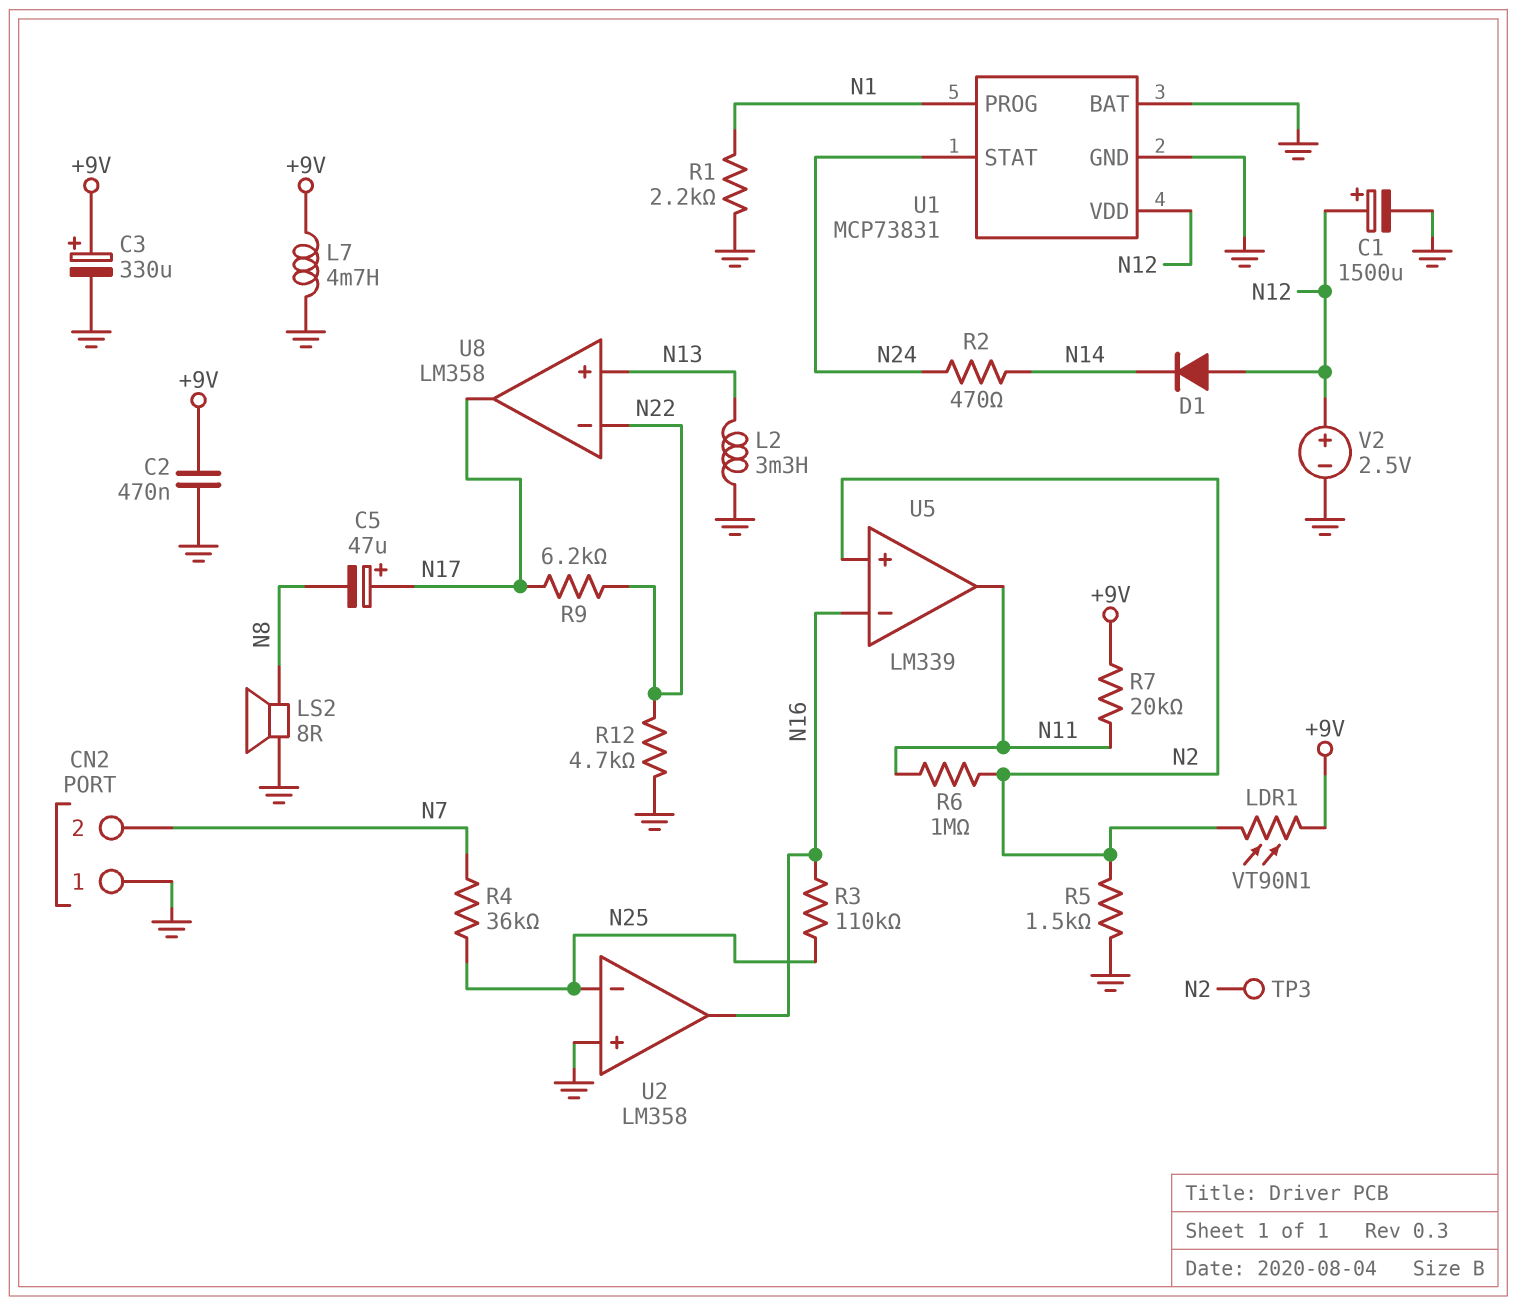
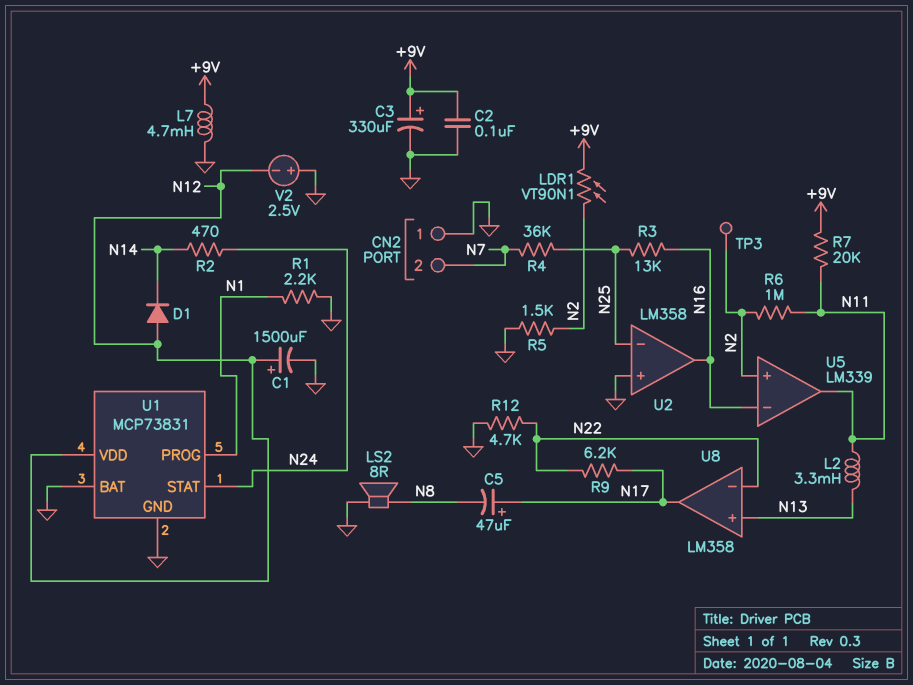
C2: 470nF (+9V, GND) -> 100nF (+9V, GND)
L2: 3.3mH (GND, N13) -> 3.3mH (N11, N13)
R3: 110k (N16, N25) -> 13k (N16, N25)
V2: 2.5V (plus N12, minus GND) -> 2.5V (plus GND, minus N12)

